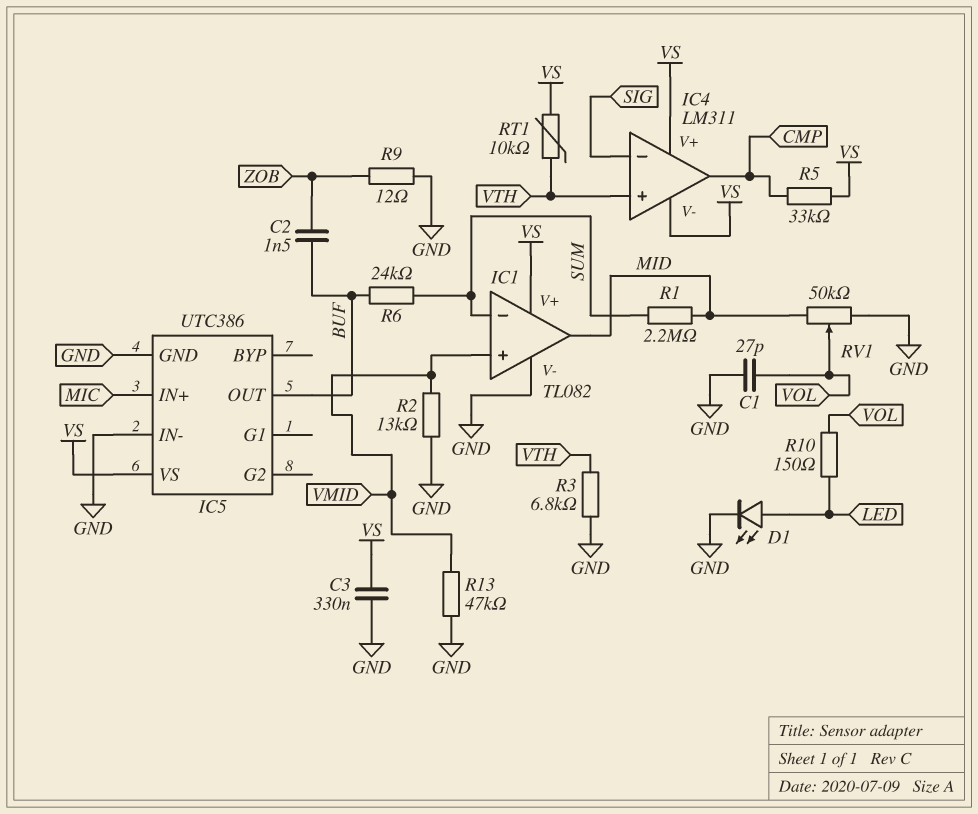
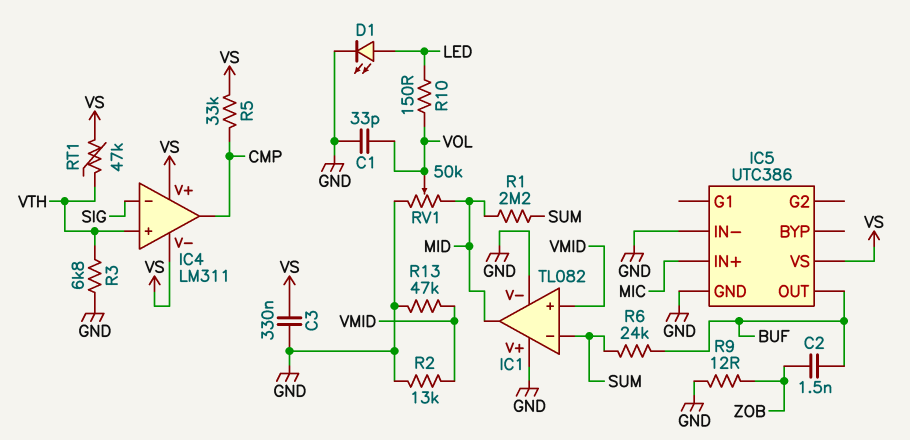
C1: 27pF (GND, VOL) -> 33pF (GND, VOL)
IC1 pin V+: VS -> GND
RT1: 10k (VS, VTH) -> 47k (VS, VTH)

